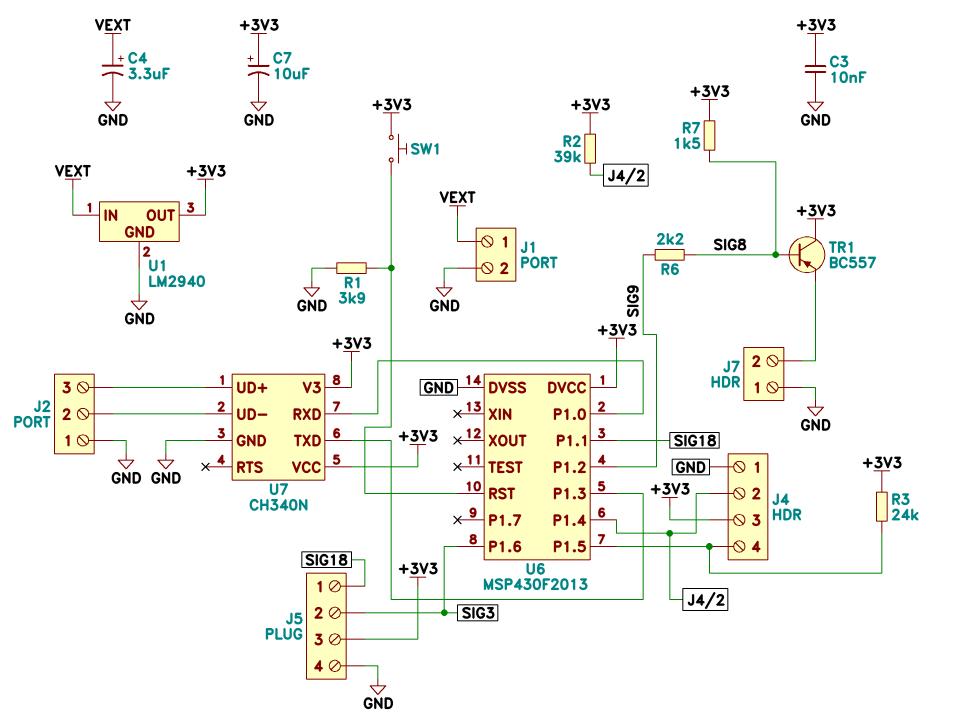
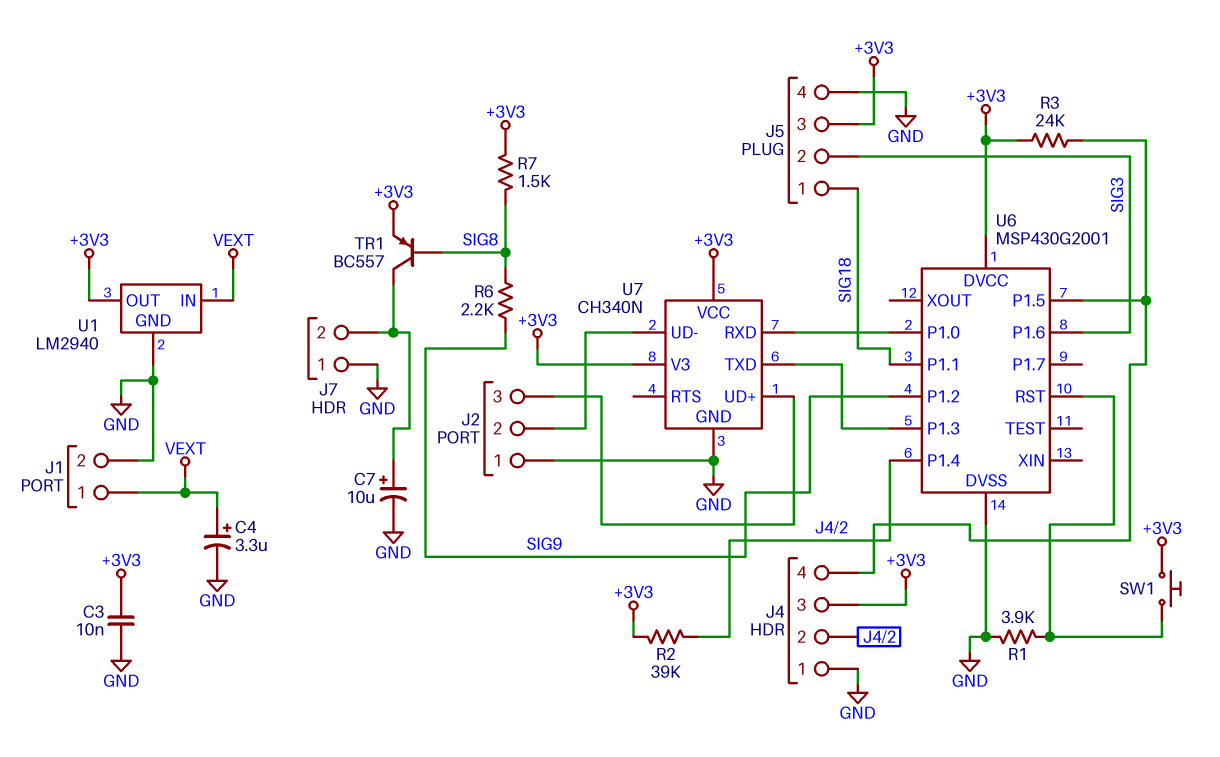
C7: 10uF (plus +3V3, minus GND) -> 10uF (plus J7/2, minus GND)
TR1: PNP BC557 (B SIG8, C +3V3, E J7/2) -> PNP BC557 (B SIG8, C J7/2, E +3V3)
U6: MSP430F2013 -> MSP430G2001

